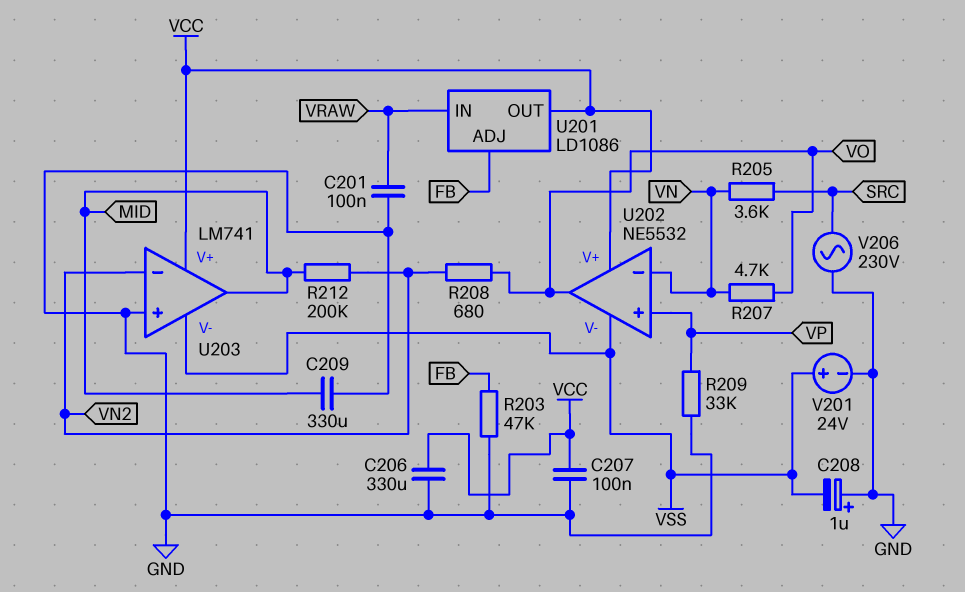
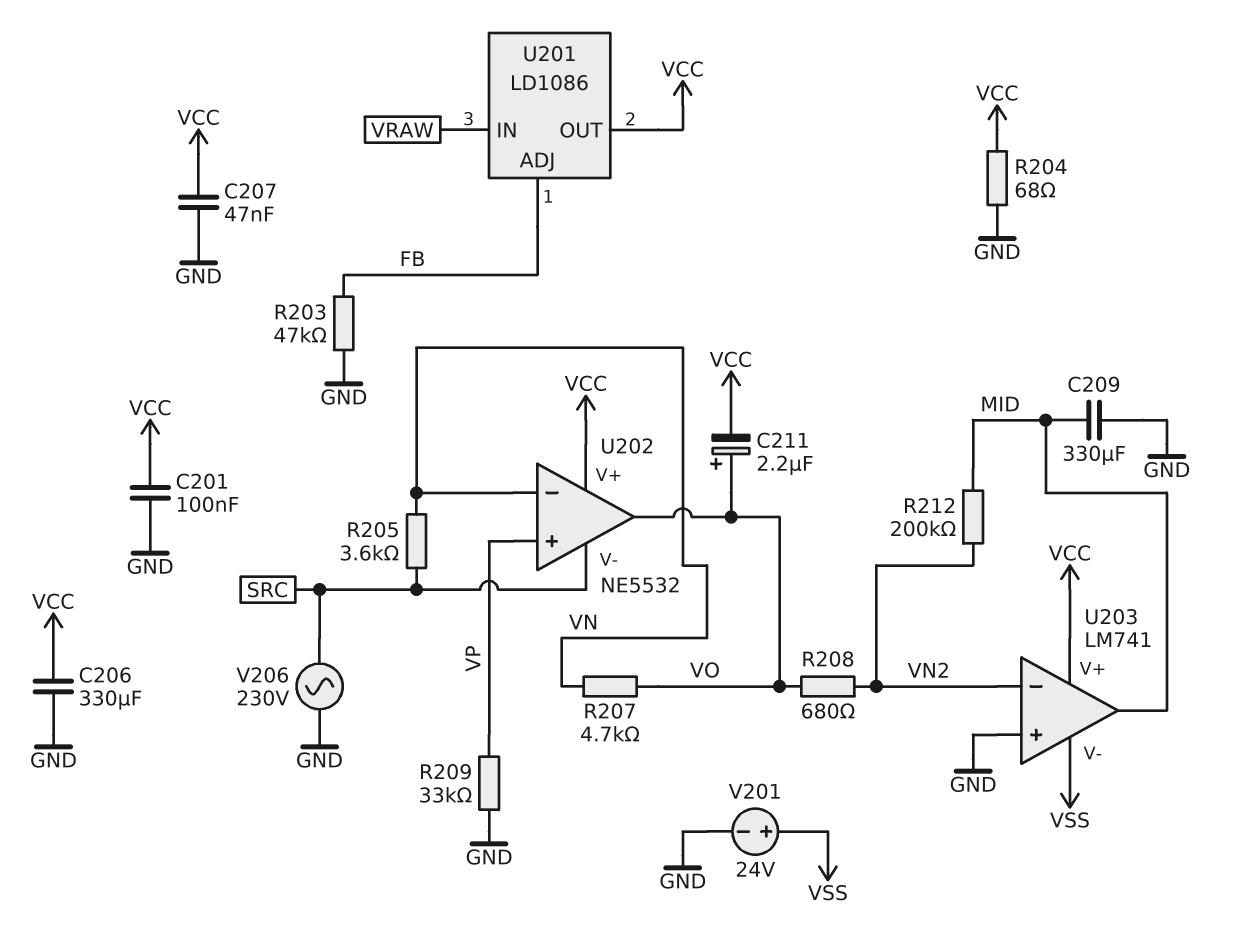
C201: 100nF (GND, VRAW) -> 100nF (GND, VCC)
C207: 100nF (GND, VCC) -> 47nF (GND, VCC)
C208: 1uF (plus GND, minus VSS) -> none
C211: none -> 2.2uF (plus VO, minus VCC)
R204: none -> 68 (GND, VCC)
U202 pin V-: VSS -> SRC

